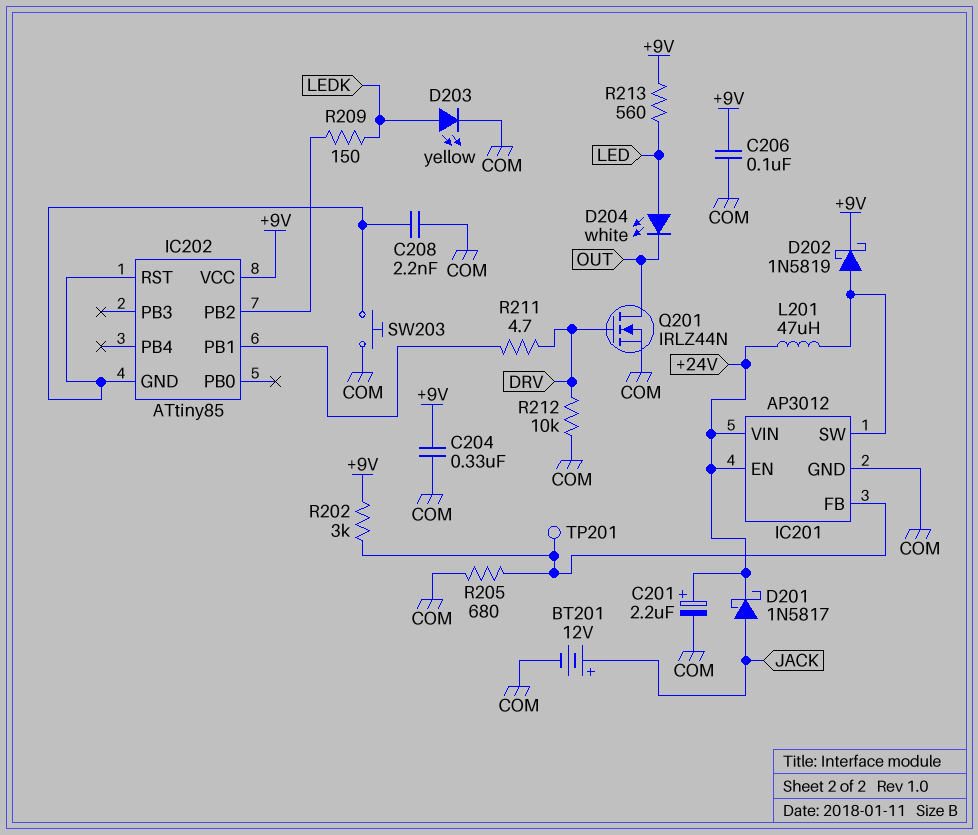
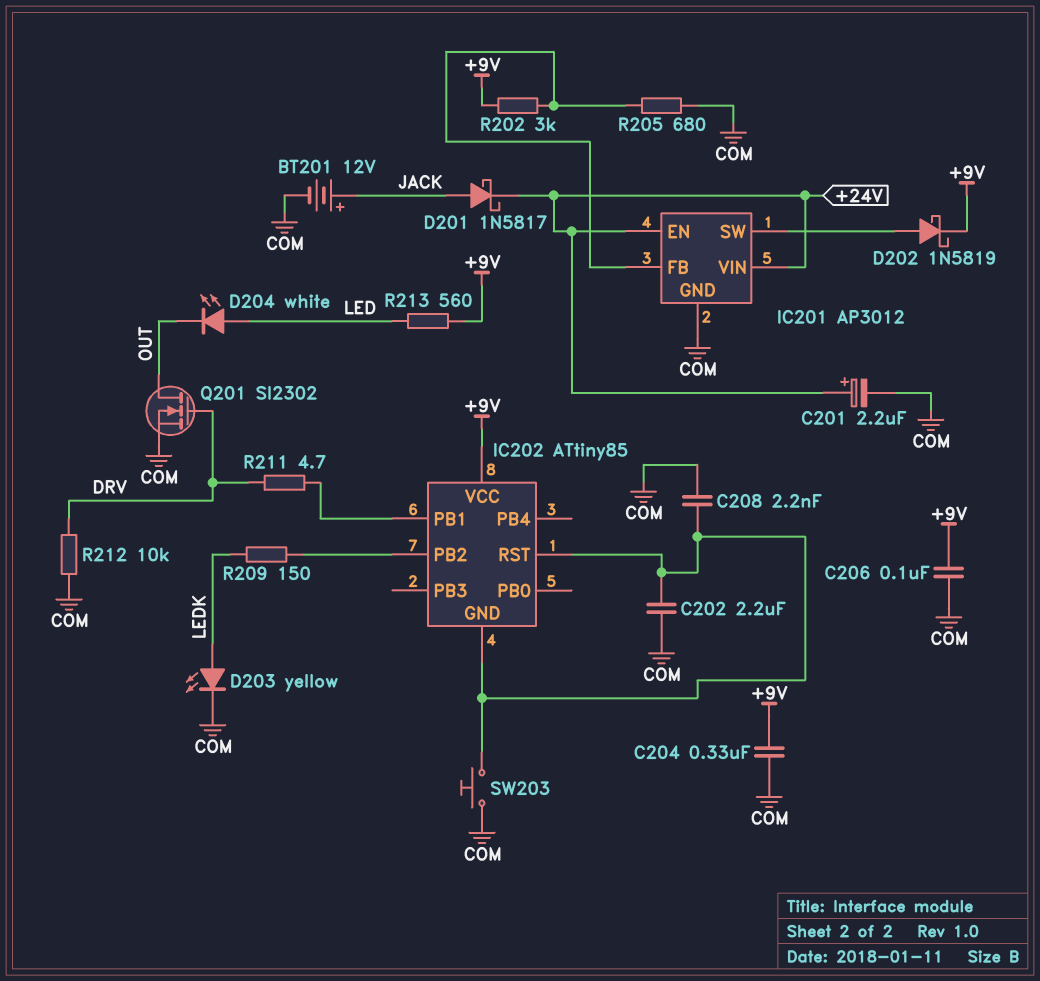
C202: none -> 2.2uF (COM, IC202/GND)
L201: 47uH (+24V, IC201/SW) -> none
Q201: NMOS IRLZ44N (G DRV, D OUT, S COM) -> NMOS SI2302 (G DRV, D OUT, S COM)
TP201: test point (IC201/FB) -> none

